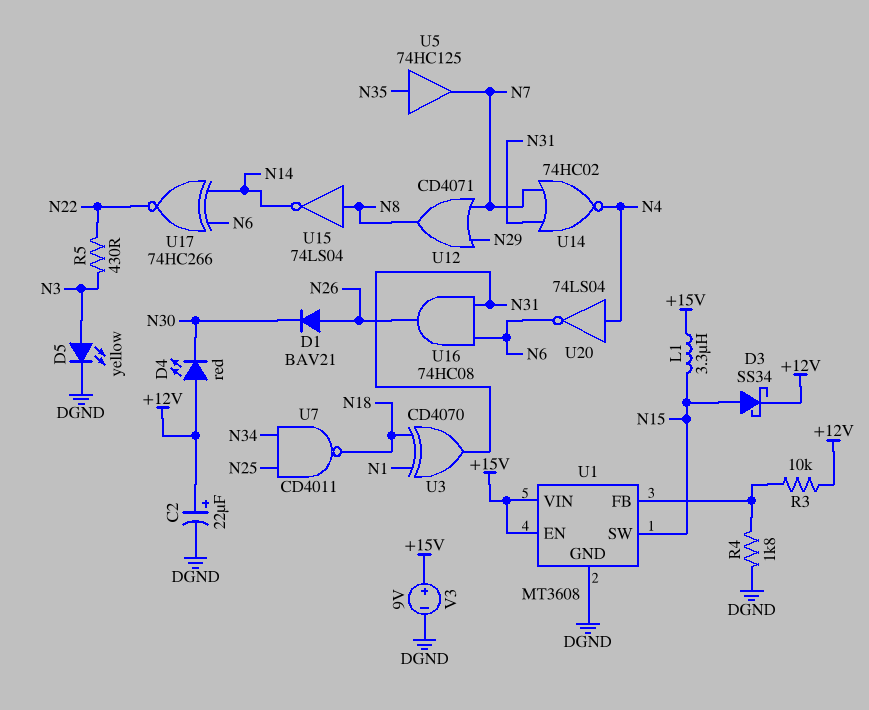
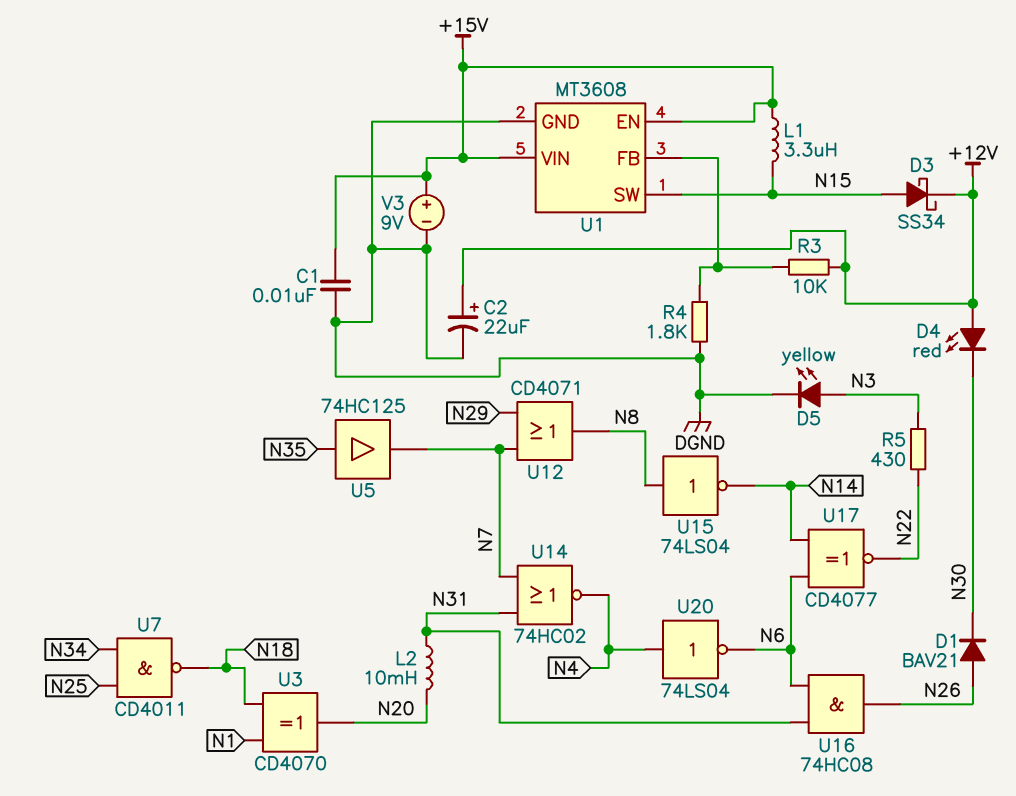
C1: none -> 10nF (+15V, DGND)
L2: none -> 10mH (N20, N31)
U3: XOR CD4070 (in N1, in N18, out N31) -> XOR CD4070 (in N1, in N18, out N20)
U17: XNOR 74HC266 (in N6, in N14, out N22) -> XNOR CD4077 (in N6, in N14, out N22)

